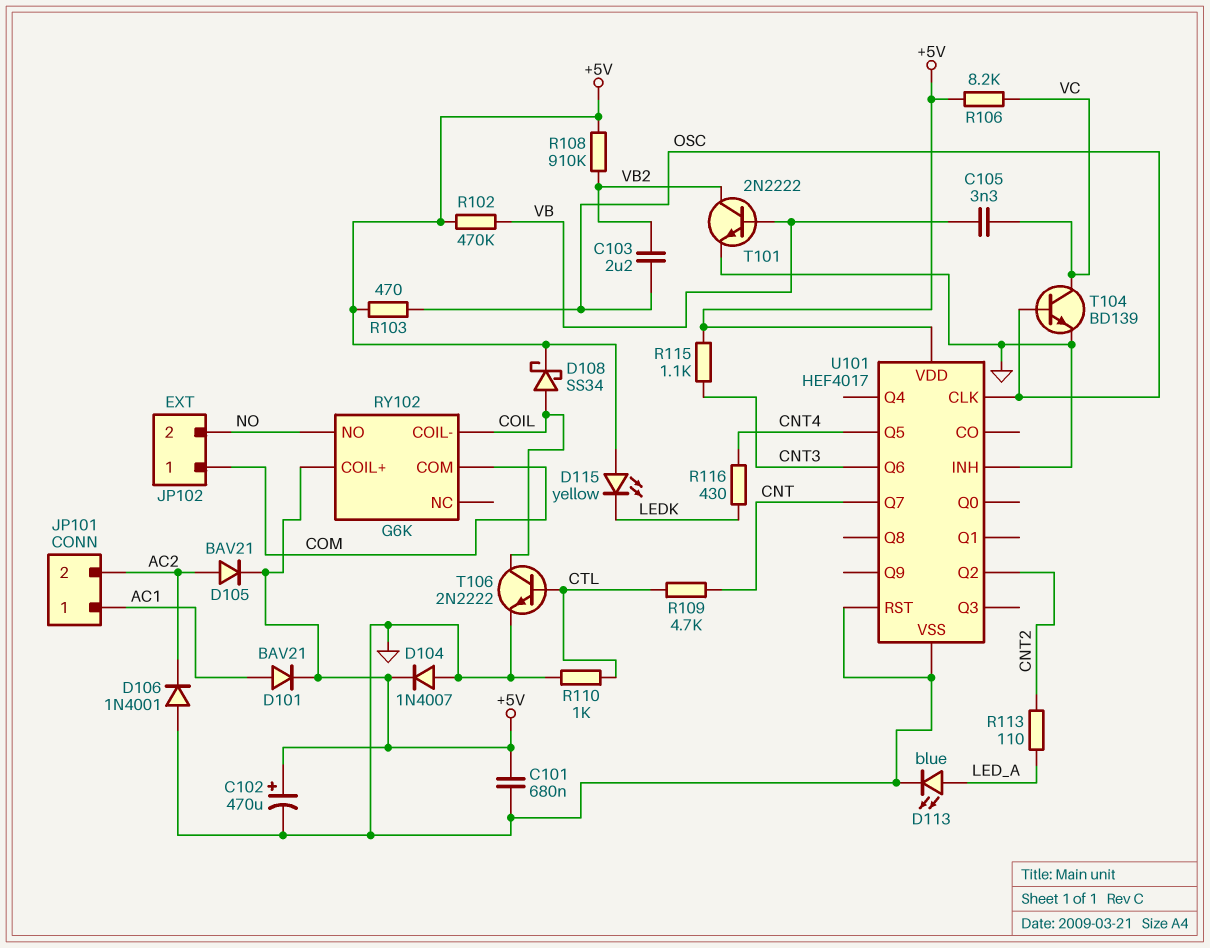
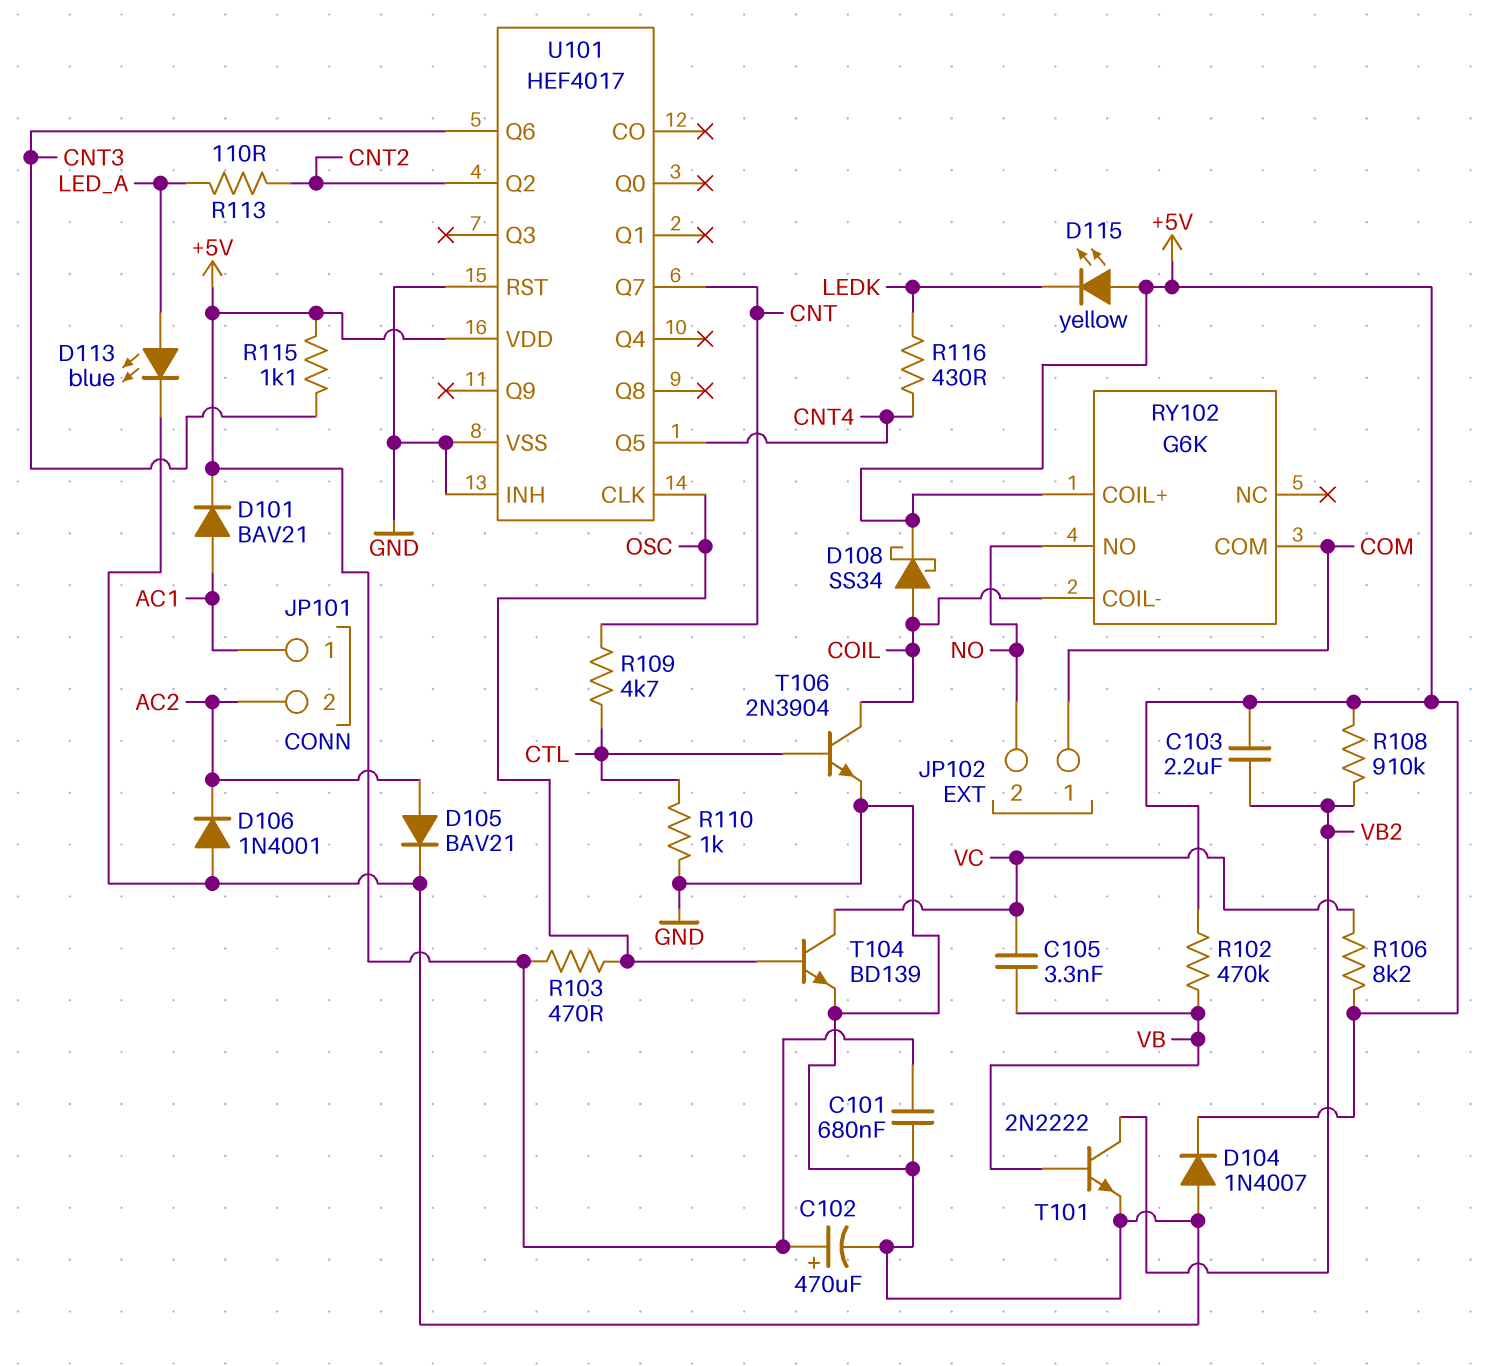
C103: 2.2uF (OSC, VB2) -> 2.2uF (+5V, VB2)
D105: diode BAV21 (A AC2, K +5V) -> diode BAV21 (A AC2, K GND)
T106: NPN 2N2222 (B CTL, C COIL, E GND) -> NPN 2N3904 (B CTL, C COIL, E GND)

